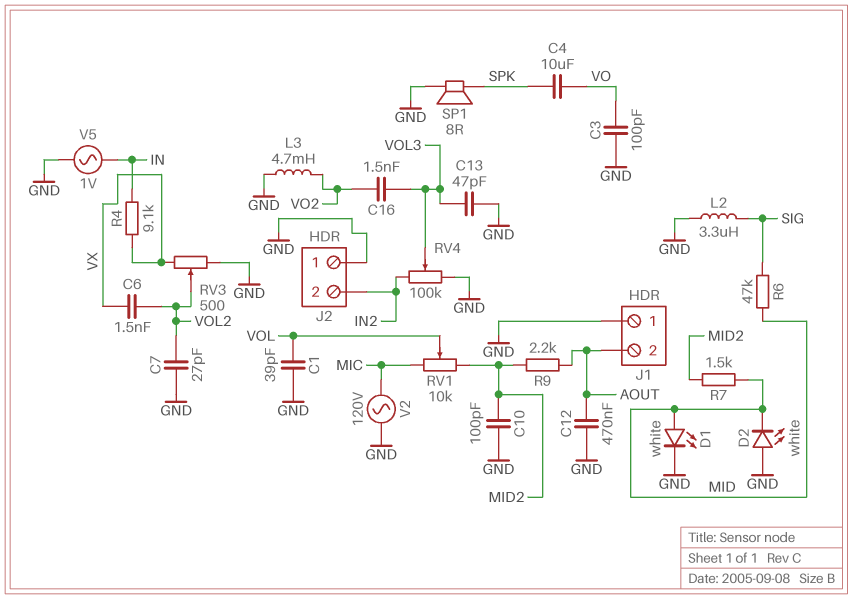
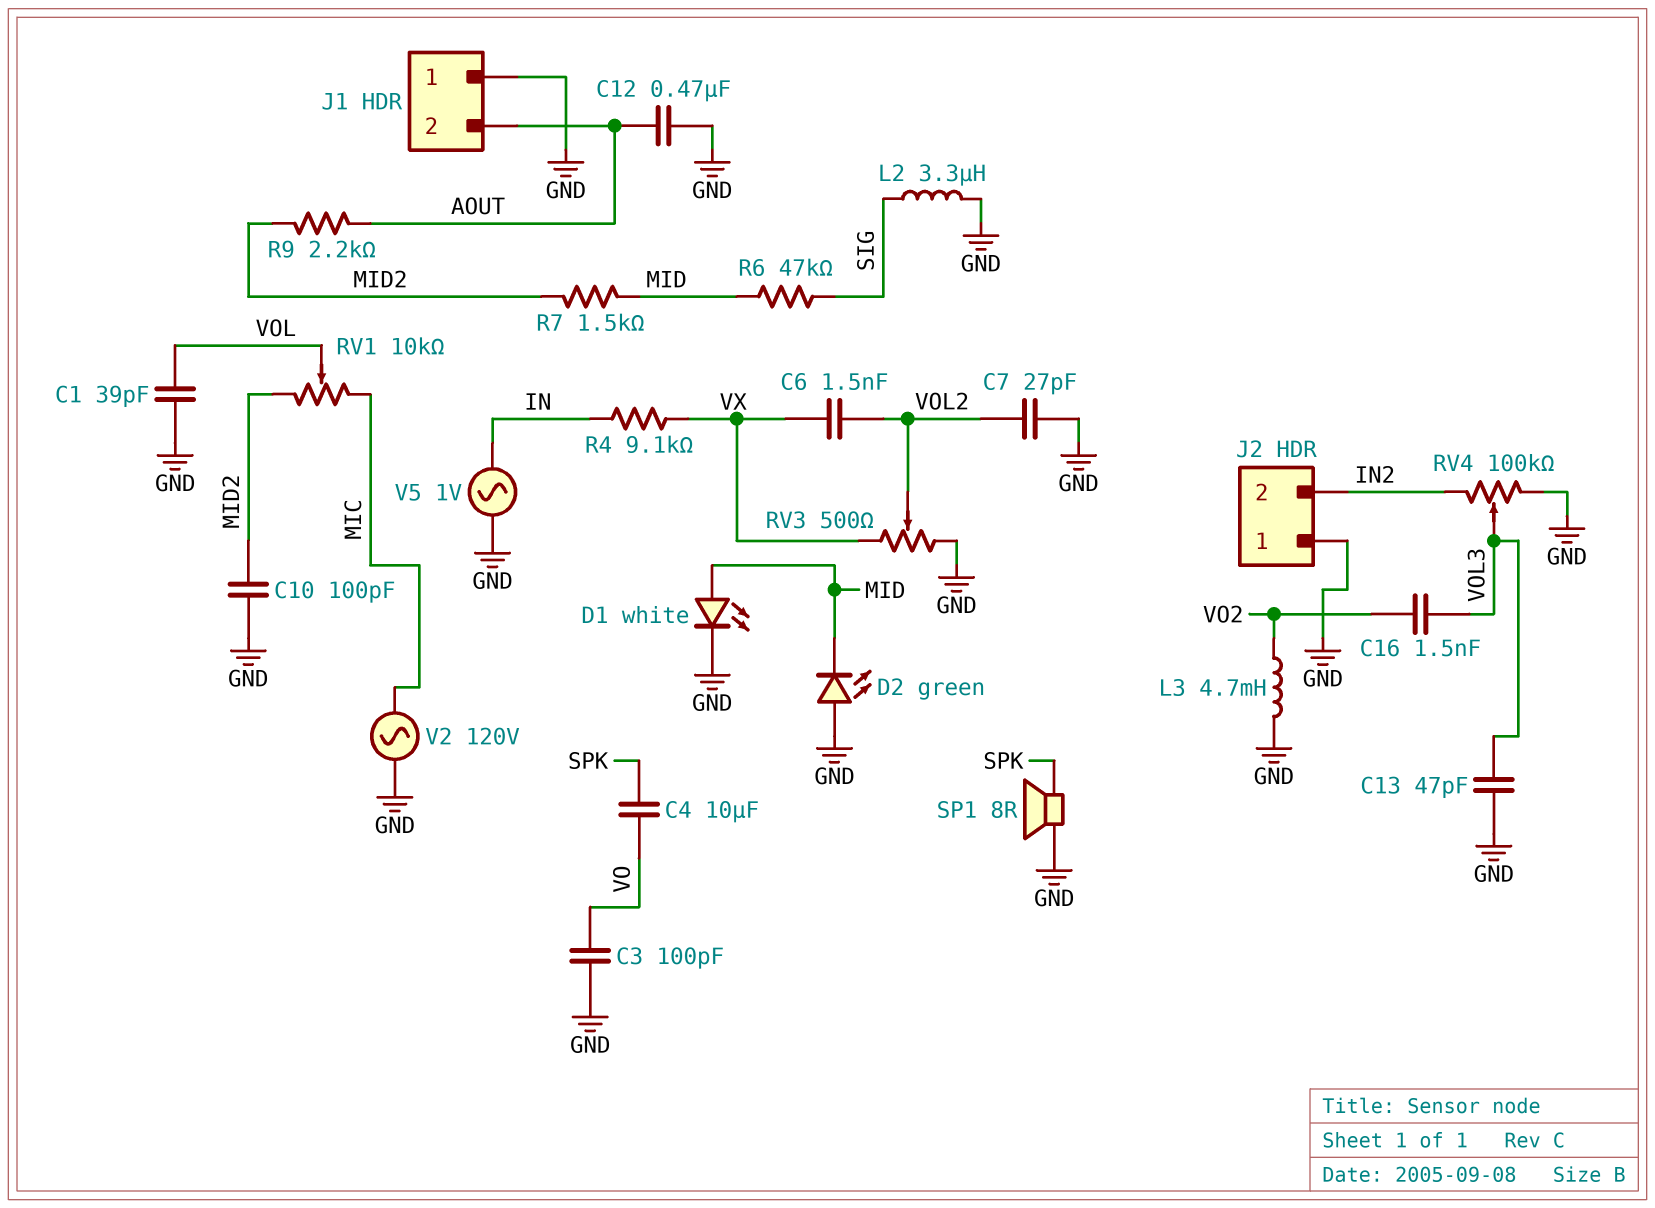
D2: LED white (A GND, K MID) -> LED green (A GND, K MID)

